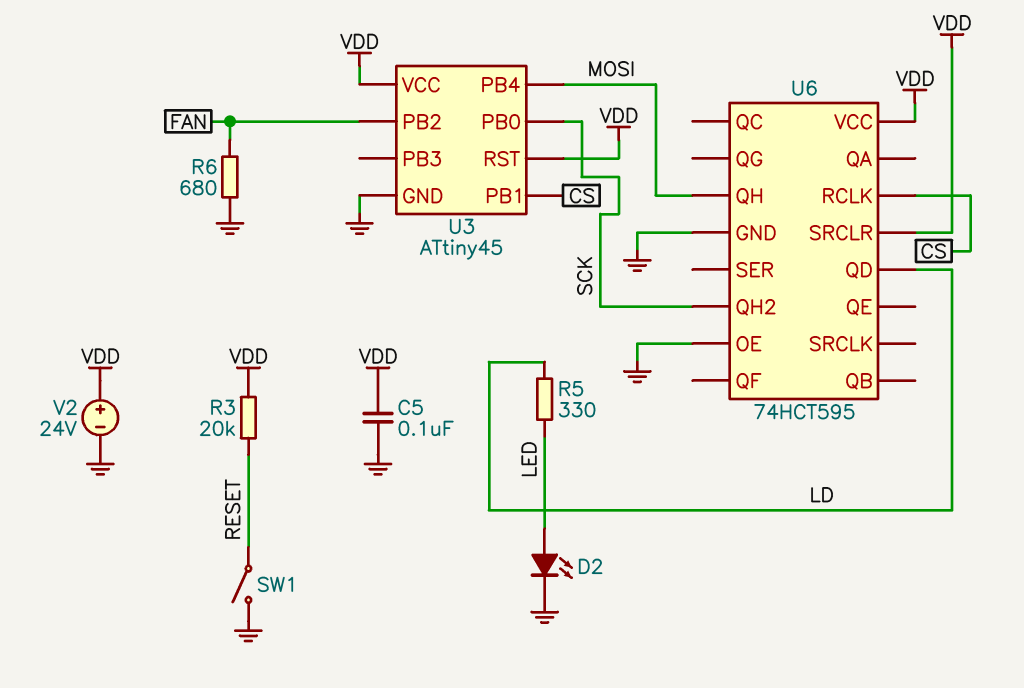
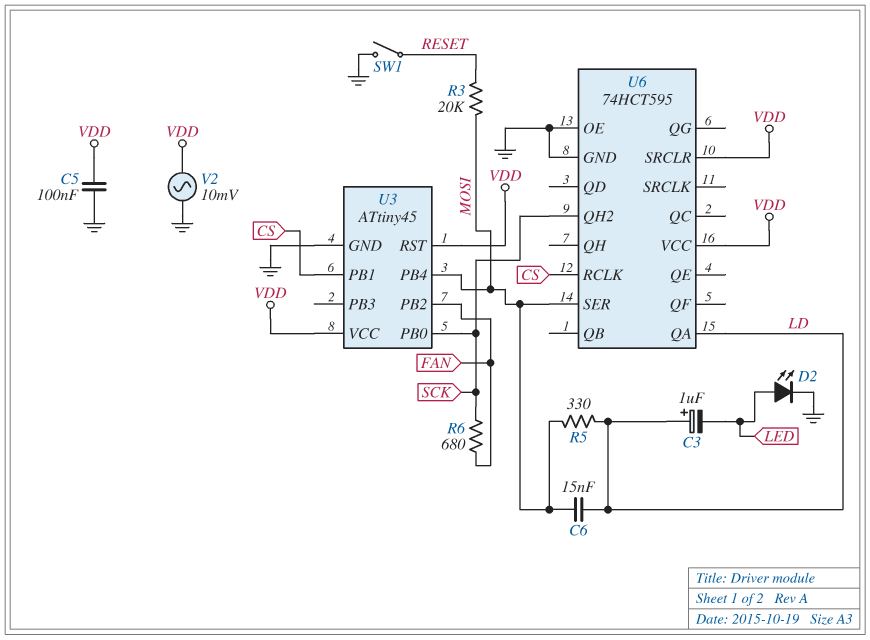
C3: none -> 1uF (plus LD, minus LED)
C6: none -> 15nF (LD, MOSI)
R3: 20k (RESET, VDD) -> 20k (MOSI, RESET)
R5: 330 (LD, LED) -> 330 (LD, MOSI)
R6: 680 (FAN, GND) -> 680 (FAN, SCK)
U6 pin QA: none -> LD
U6 pin QD: LD -> none
U6 pin QH: MOSI -> none
U6 pin SER: none -> MOSI
V2: 24V (plus VDD, minus GND) -> AC 10mV (GND, VDD)

